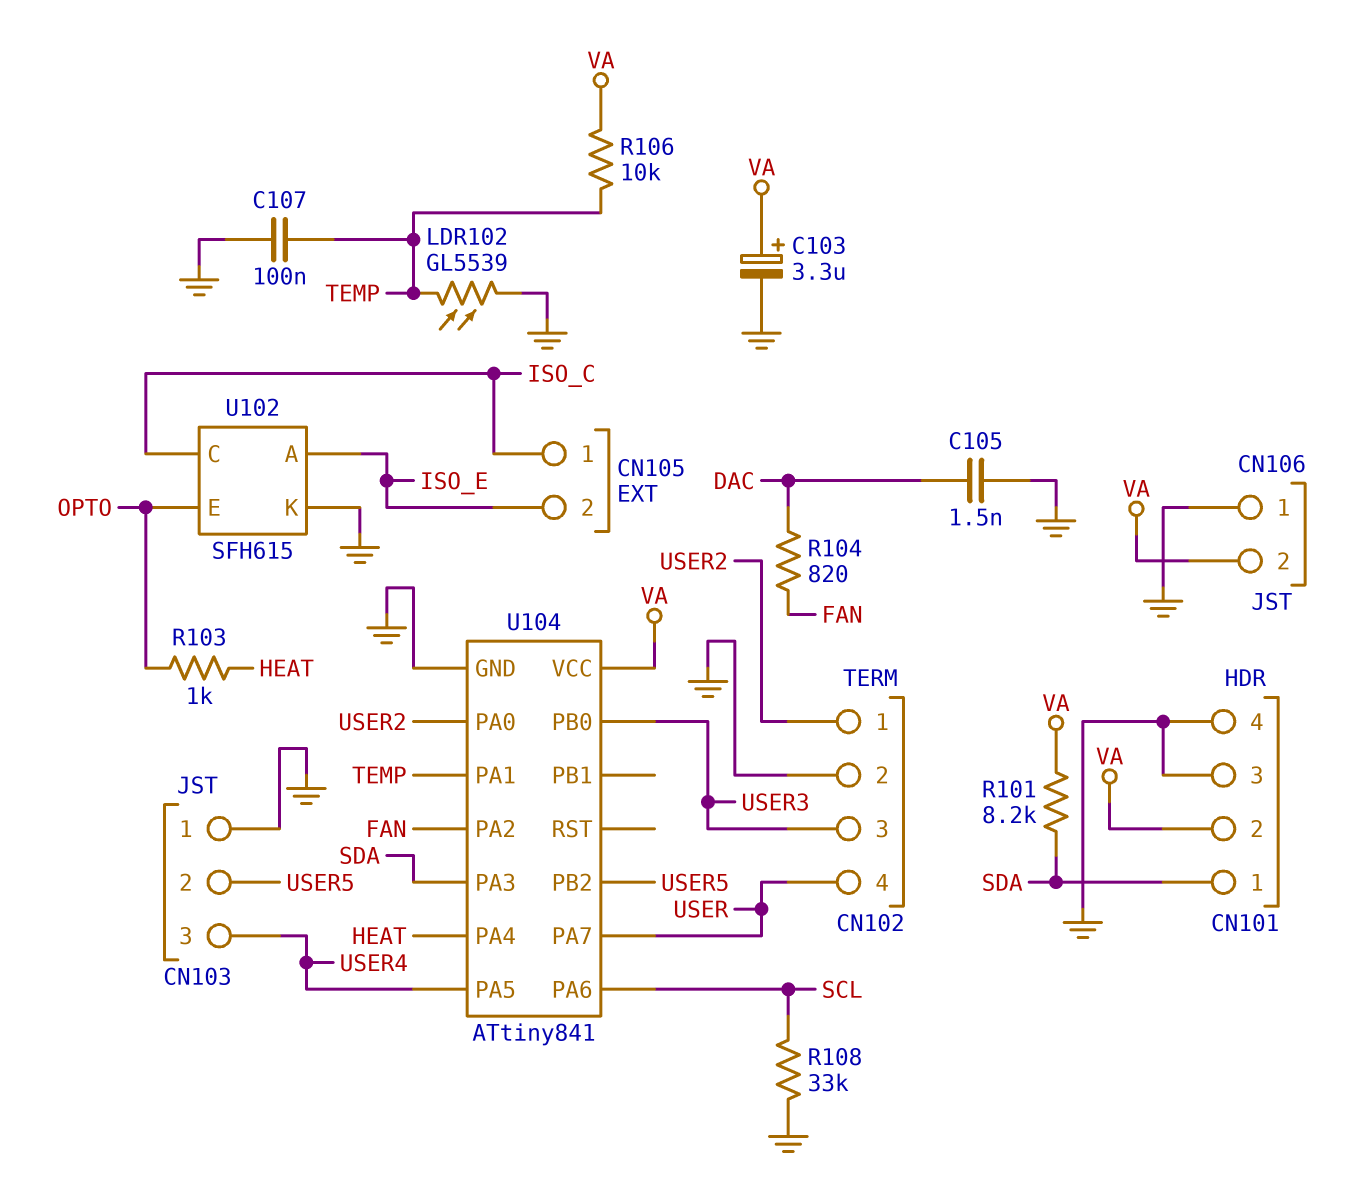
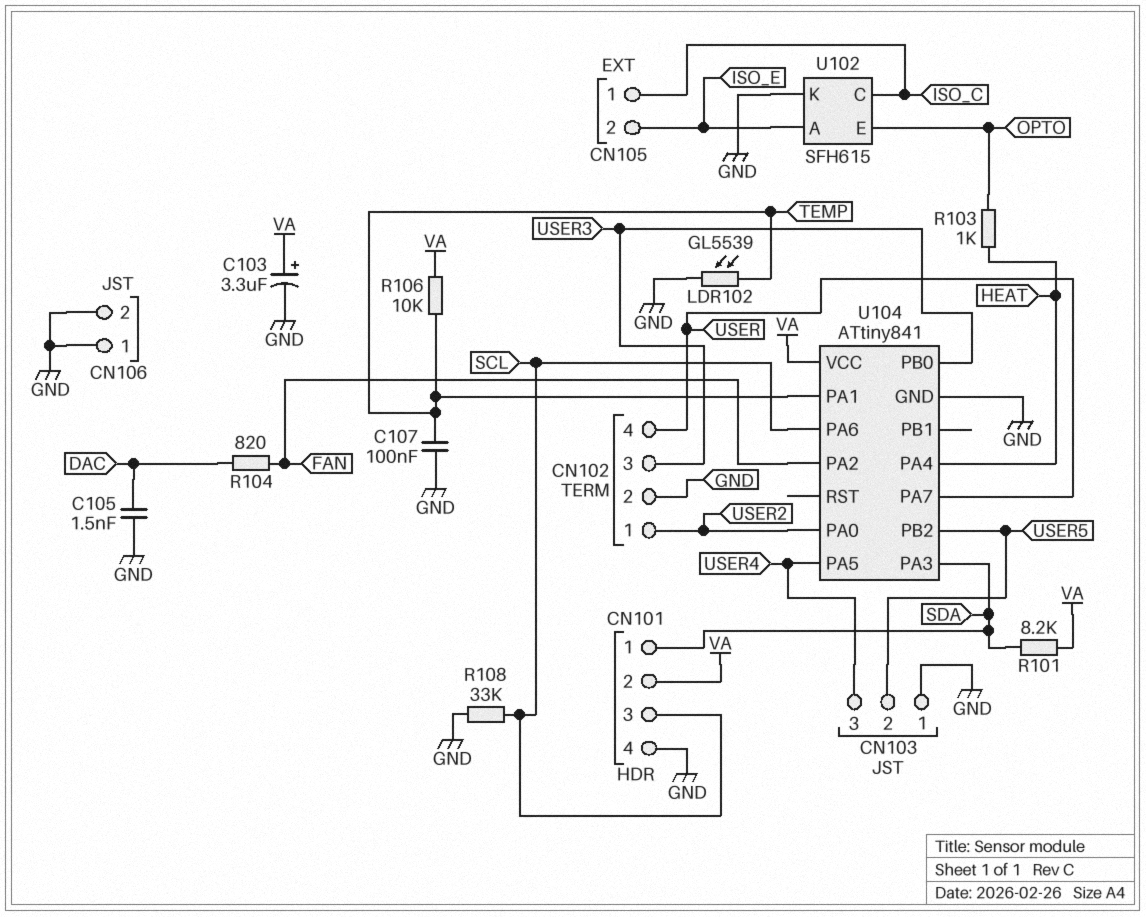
CN101 pin 3: GND -> SCL
CN106 pin 2: VA -> GND

